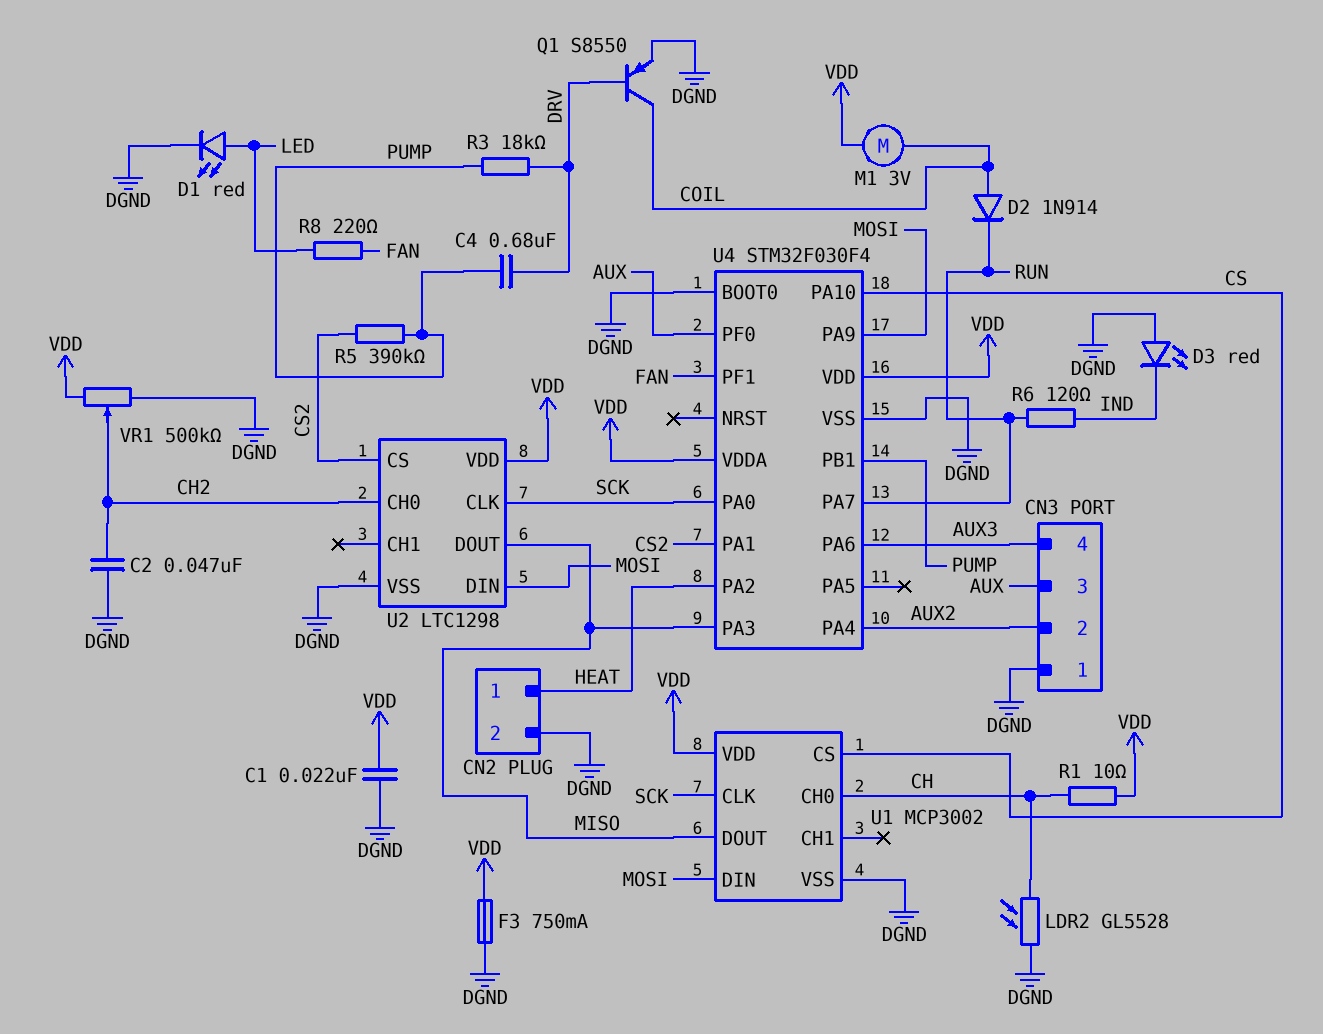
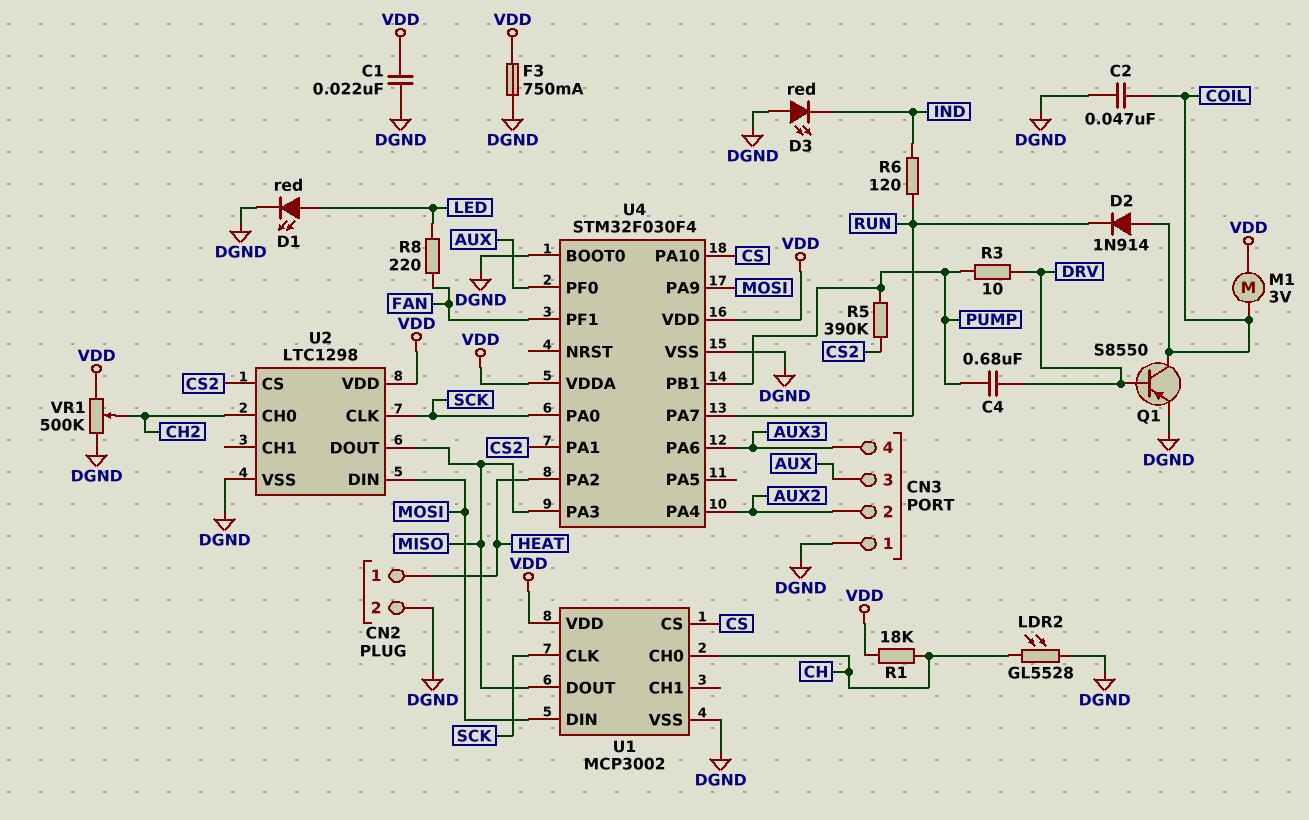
C2: 47nF (CH2, DGND) -> 47nF (COIL, DGND)
R1: 10 (CH, VDD) -> 18k (CH, VDD)
R3: 18k (DRV, PUMP) -> 10 (DRV, PUMP)

